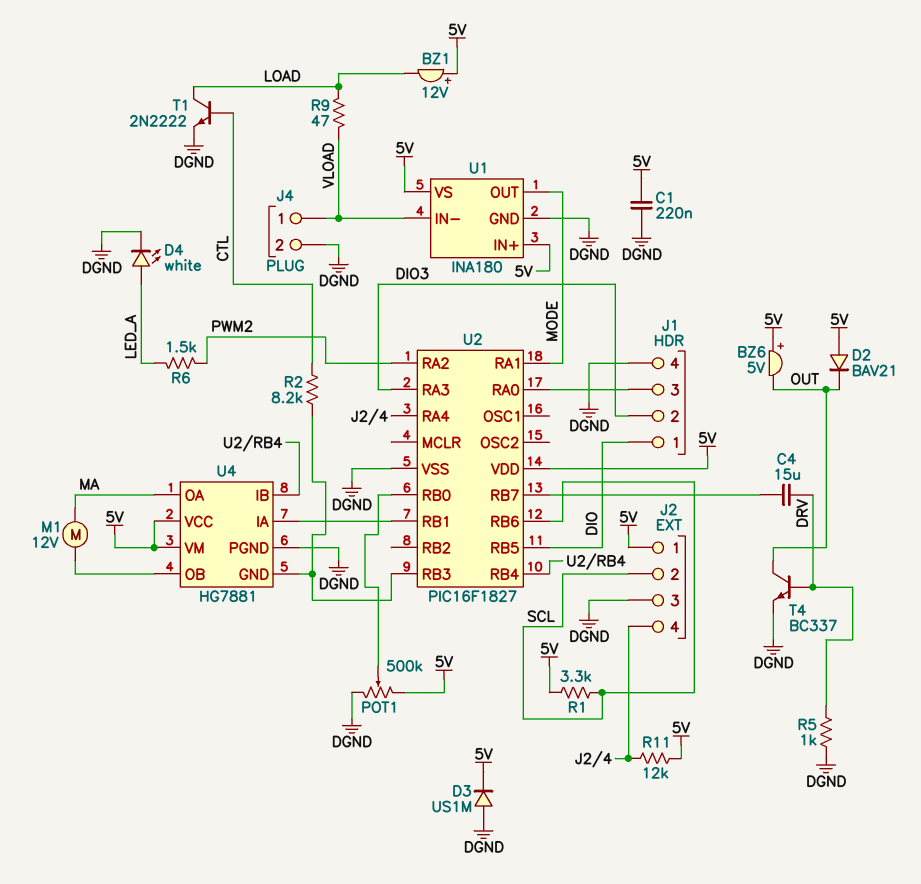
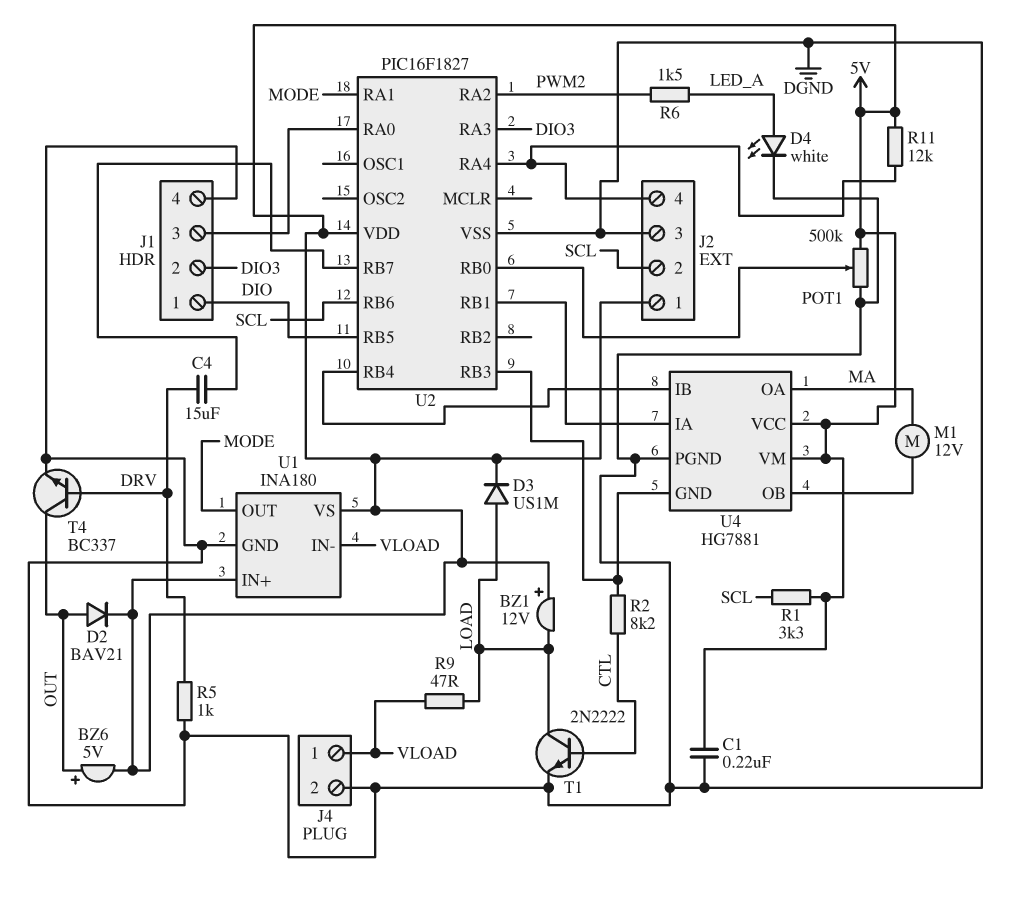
BZ6: buzzer 5V (plus 5V, minus OUT) -> buzzer 5V (plus OUT, minus 5V)
D2: diode BAV21 (A 5V, K OUT) -> diode BAV21 (A OUT, K 5V)
D3: diode US1M (A DGND, K 5V) -> diode US1M (A LOAD, K 5V)

